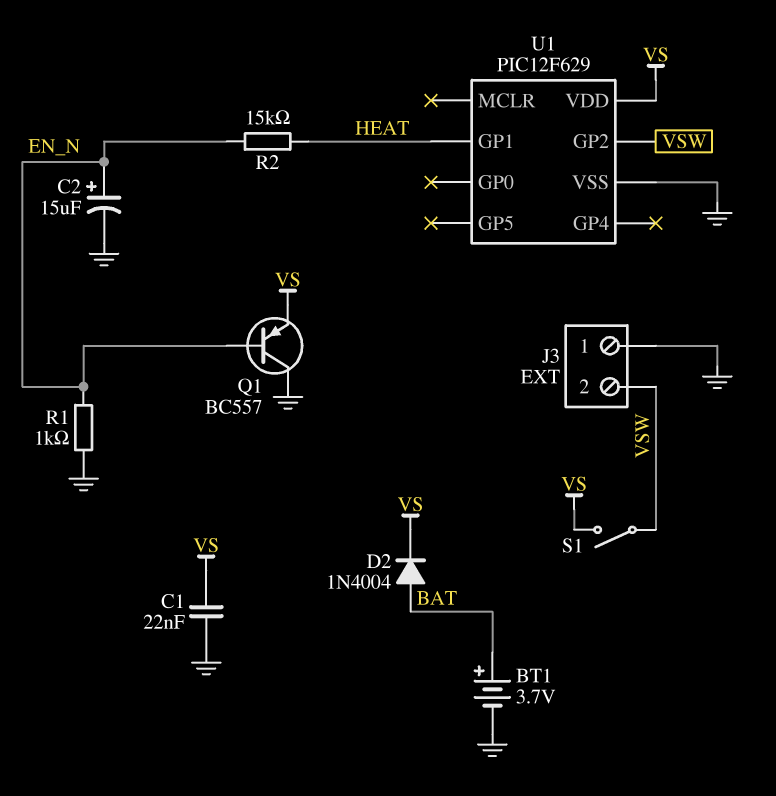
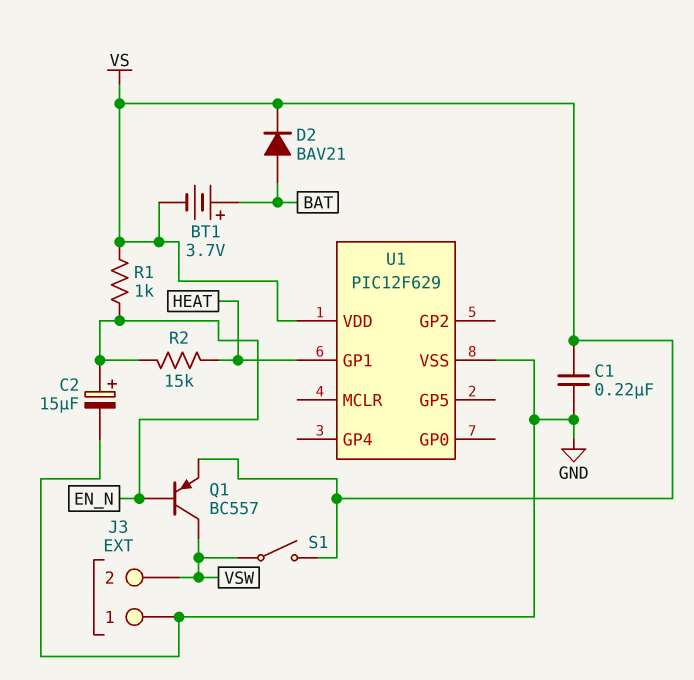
BT1: 3.7V (plus BAT, minus GND) -> 3.7V (plus BAT, minus VS)
C1: 22nF (GND, VS) -> 220nF (GND, VS)
D2: diode 1N4004 (A BAT, K VS) -> diode BAV21 (A BAT, K VS)
Q1: PNP BC557 (B EN_N, C GND, E VS) -> PNP BC557 (B EN_N, C VSW, E VS)
R1: 1k (EN_N, GND) -> 1k (EN_N, VS)
U1 pin GP2: VSW -> none

